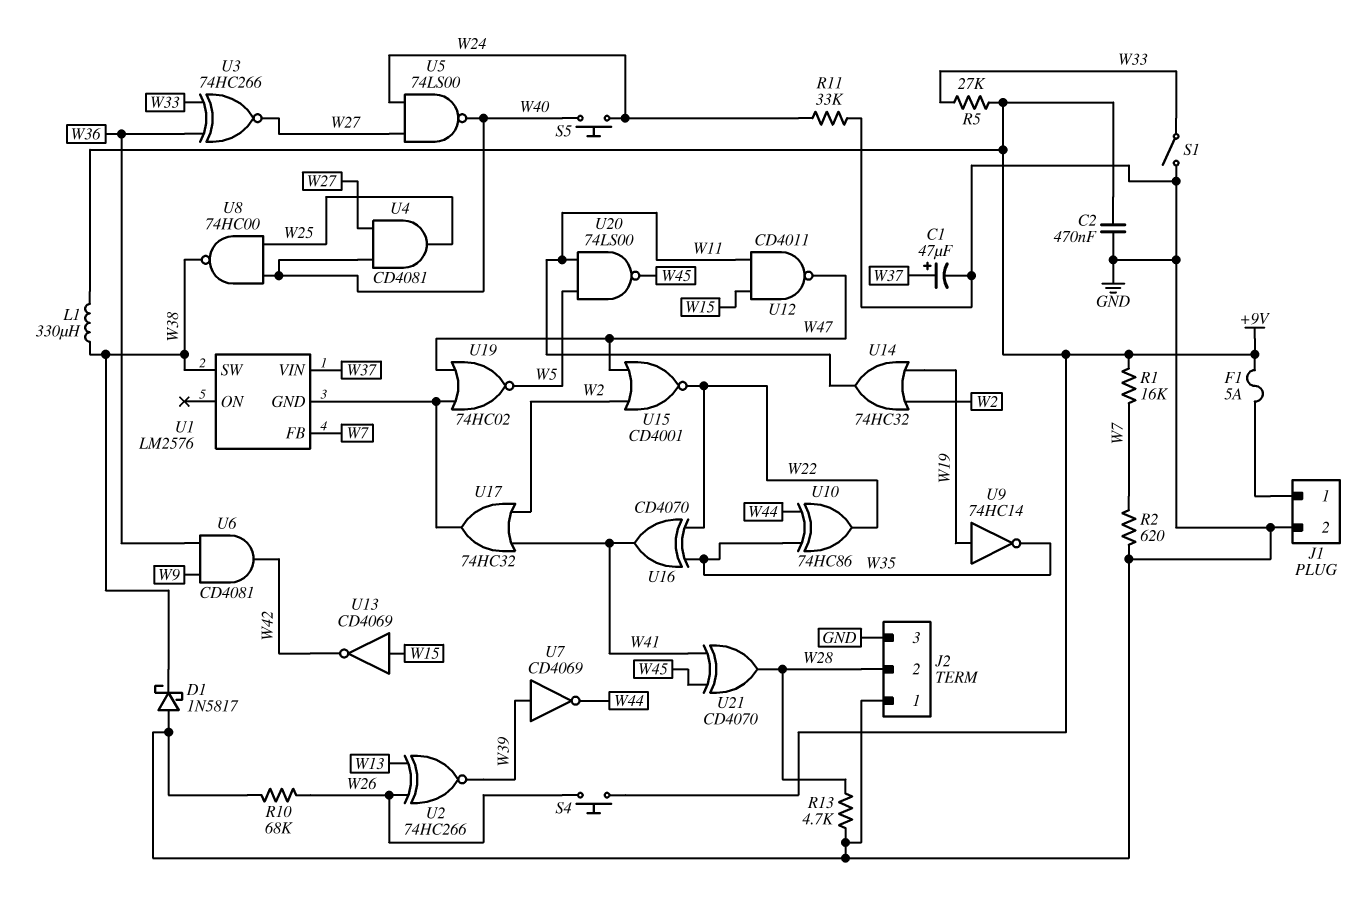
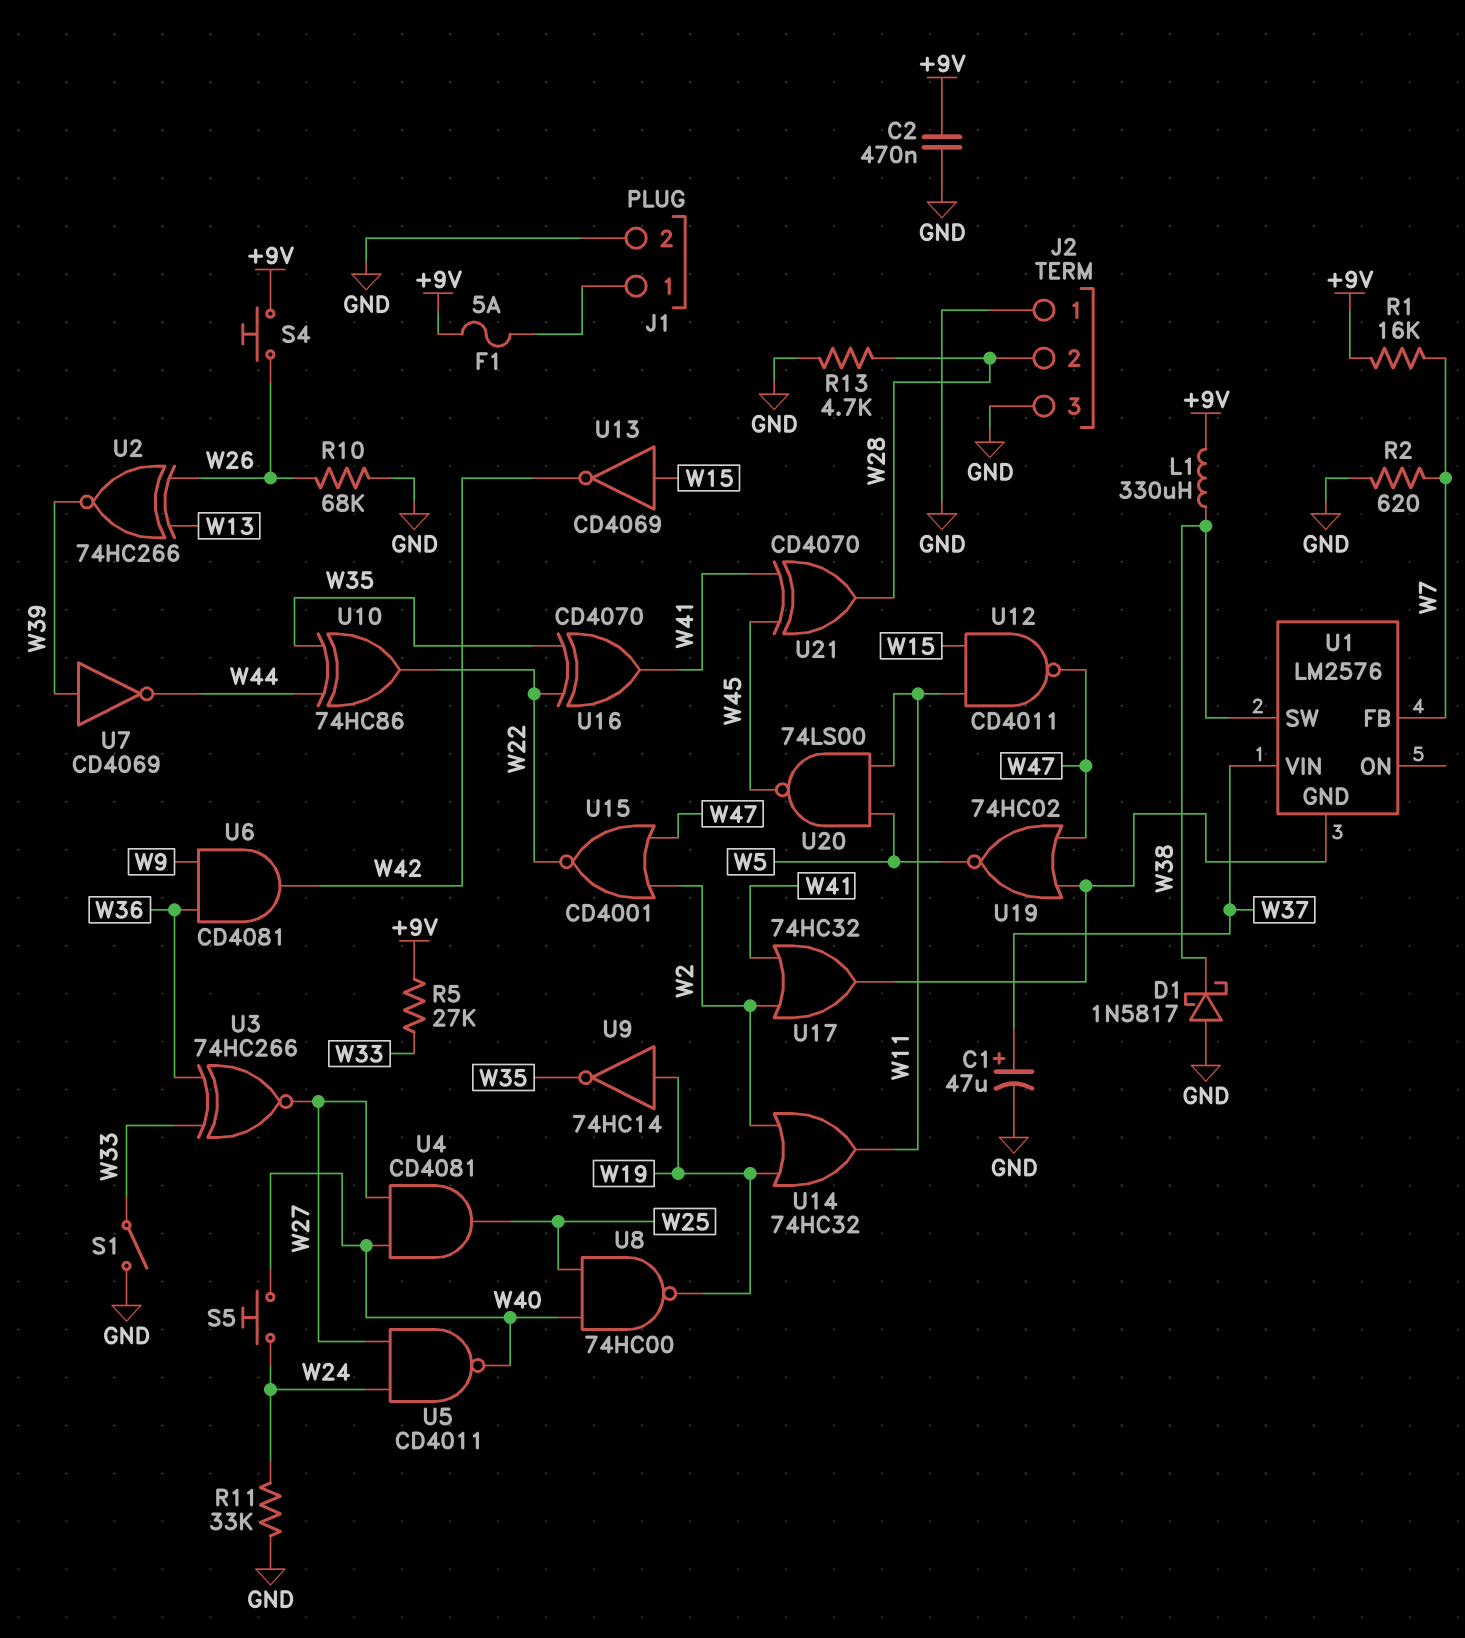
U5: NAND 74LS00 (in W24, in W27, out W40) -> NAND CD4011 (in W24, in W27, out W40)
U8: NAND 74HC00 (in W25, in W40, out W38) -> NAND 74HC00 (in W25, in W40, out W19)

